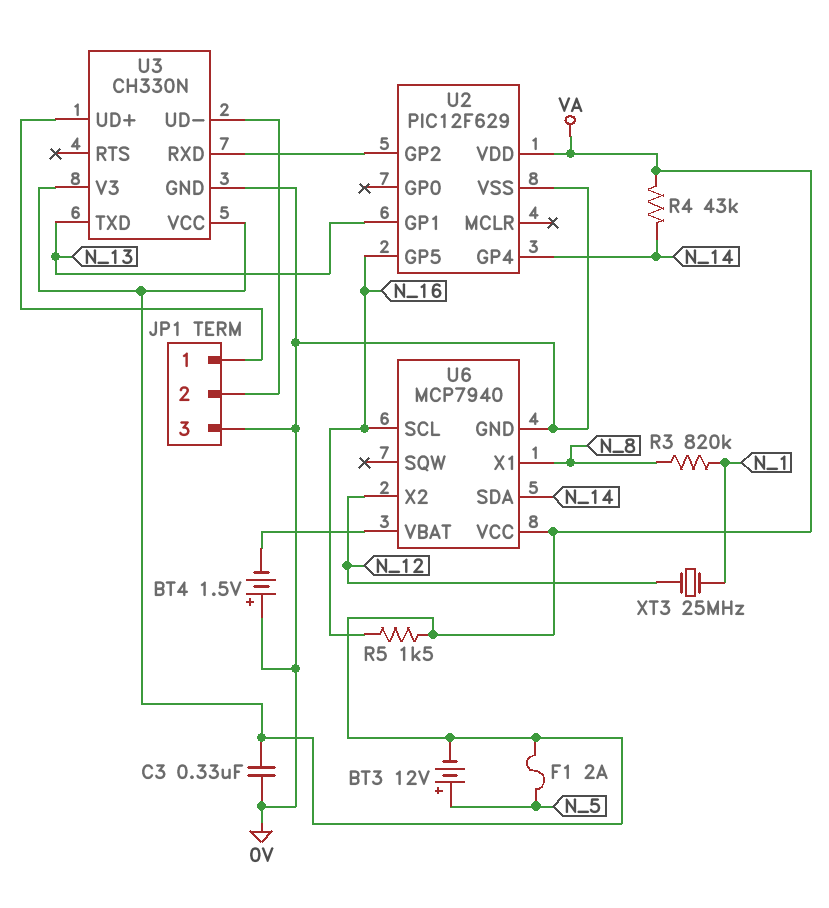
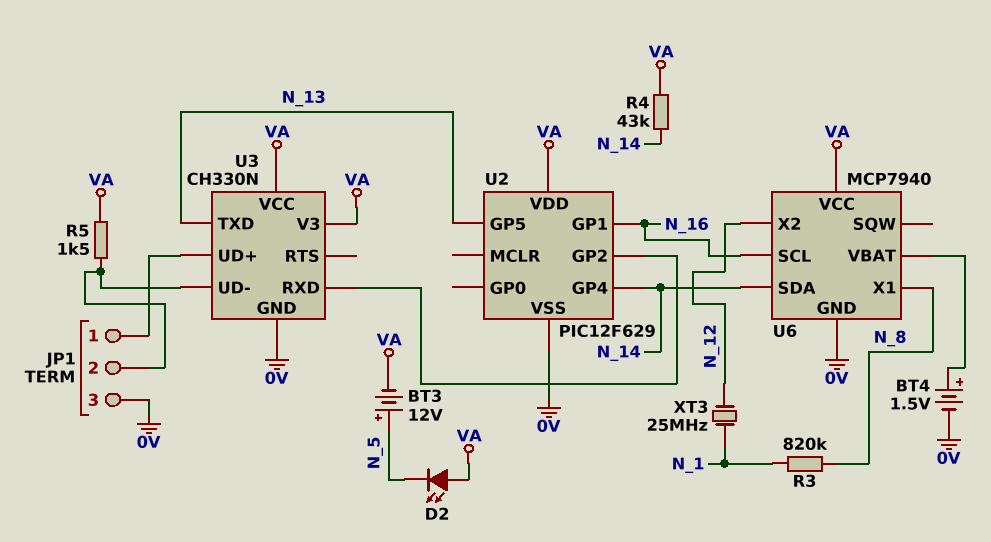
BT4: 1.5V (plus 0V, minus U6/VBAT) -> 1.5V (plus U6/VBAT, minus 0V)
C3: 330nF (0V, VA) -> none
D2: none -> LED (A VA, K N_5)
F1: 2A (N_5, VA) -> none
R5: 1.5k (N_16, VA) -> 1.5k (JP1/2, VA)
U2 pin GP1: N_13 -> N_16
U2 pin GP5: N_16 -> N_13

